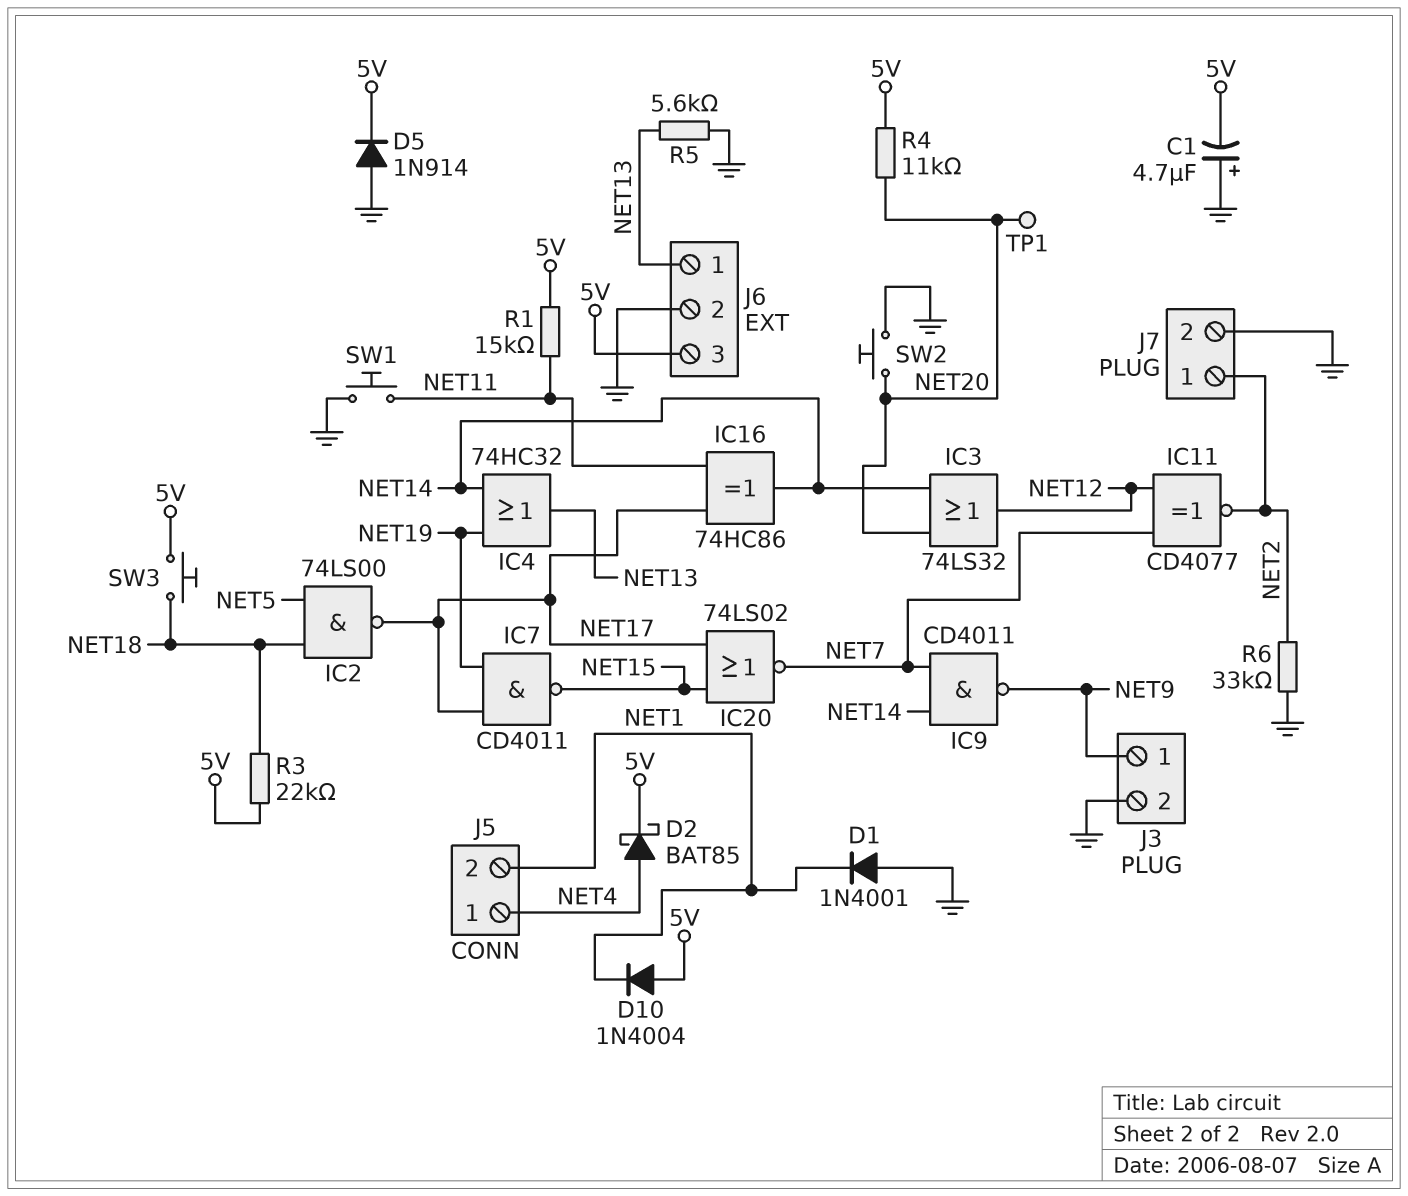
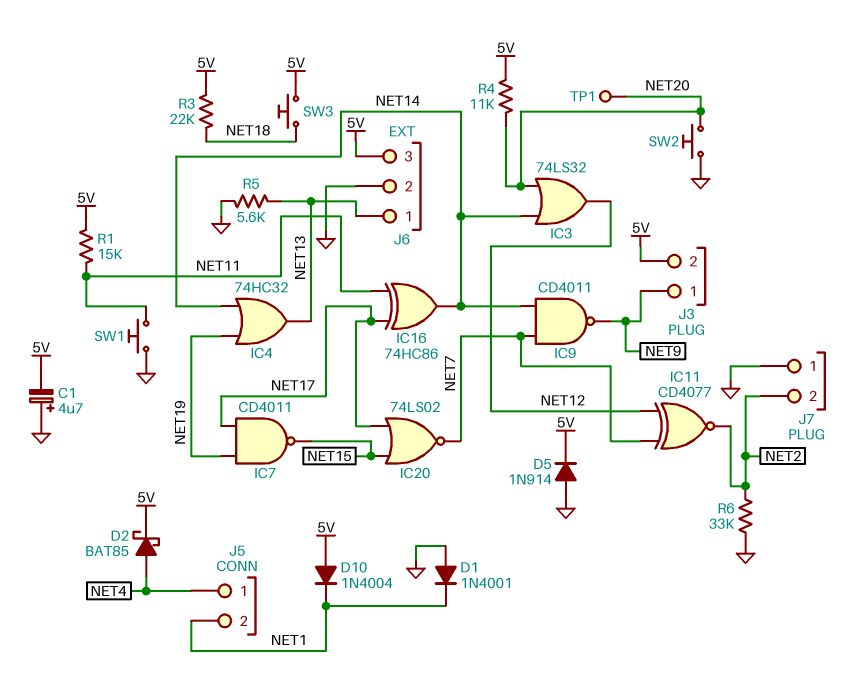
IC2: NAND 74LS00 (in NET5, in NET18, out NET17) -> none
J3 pin 2: GND -> 5V
J7 pin 1: NET2 -> GND
J7 pin 2: GND -> NET2

